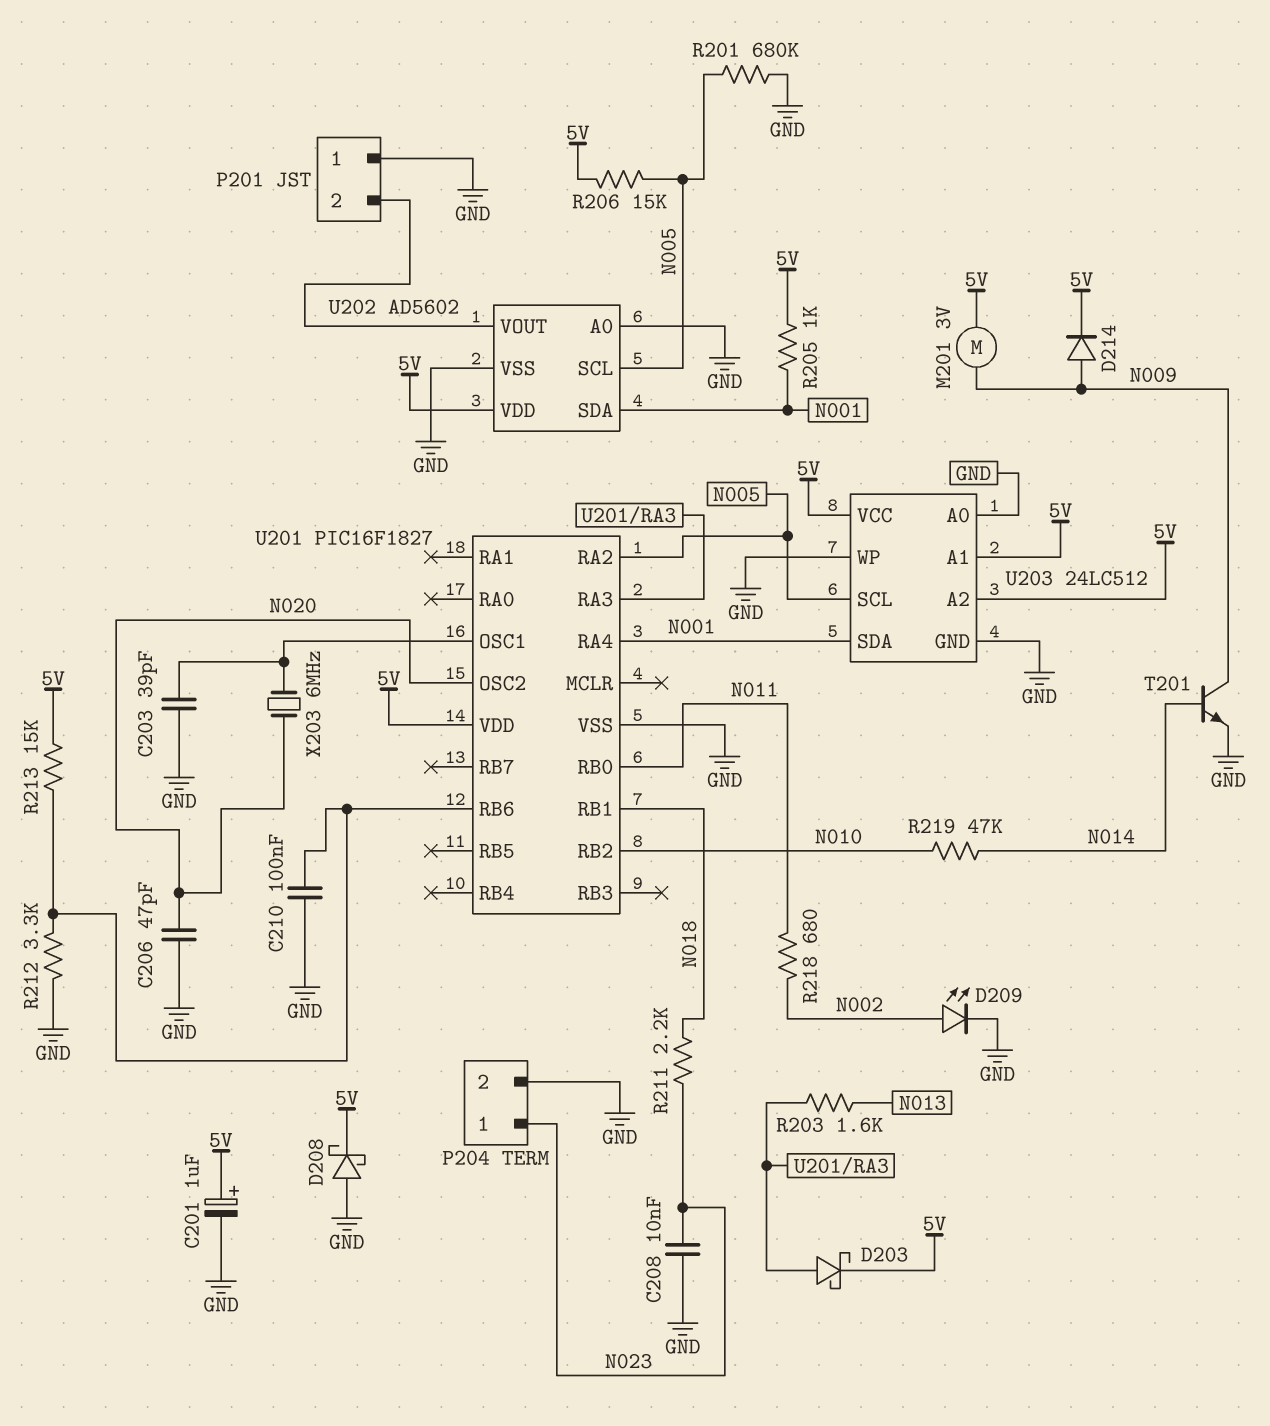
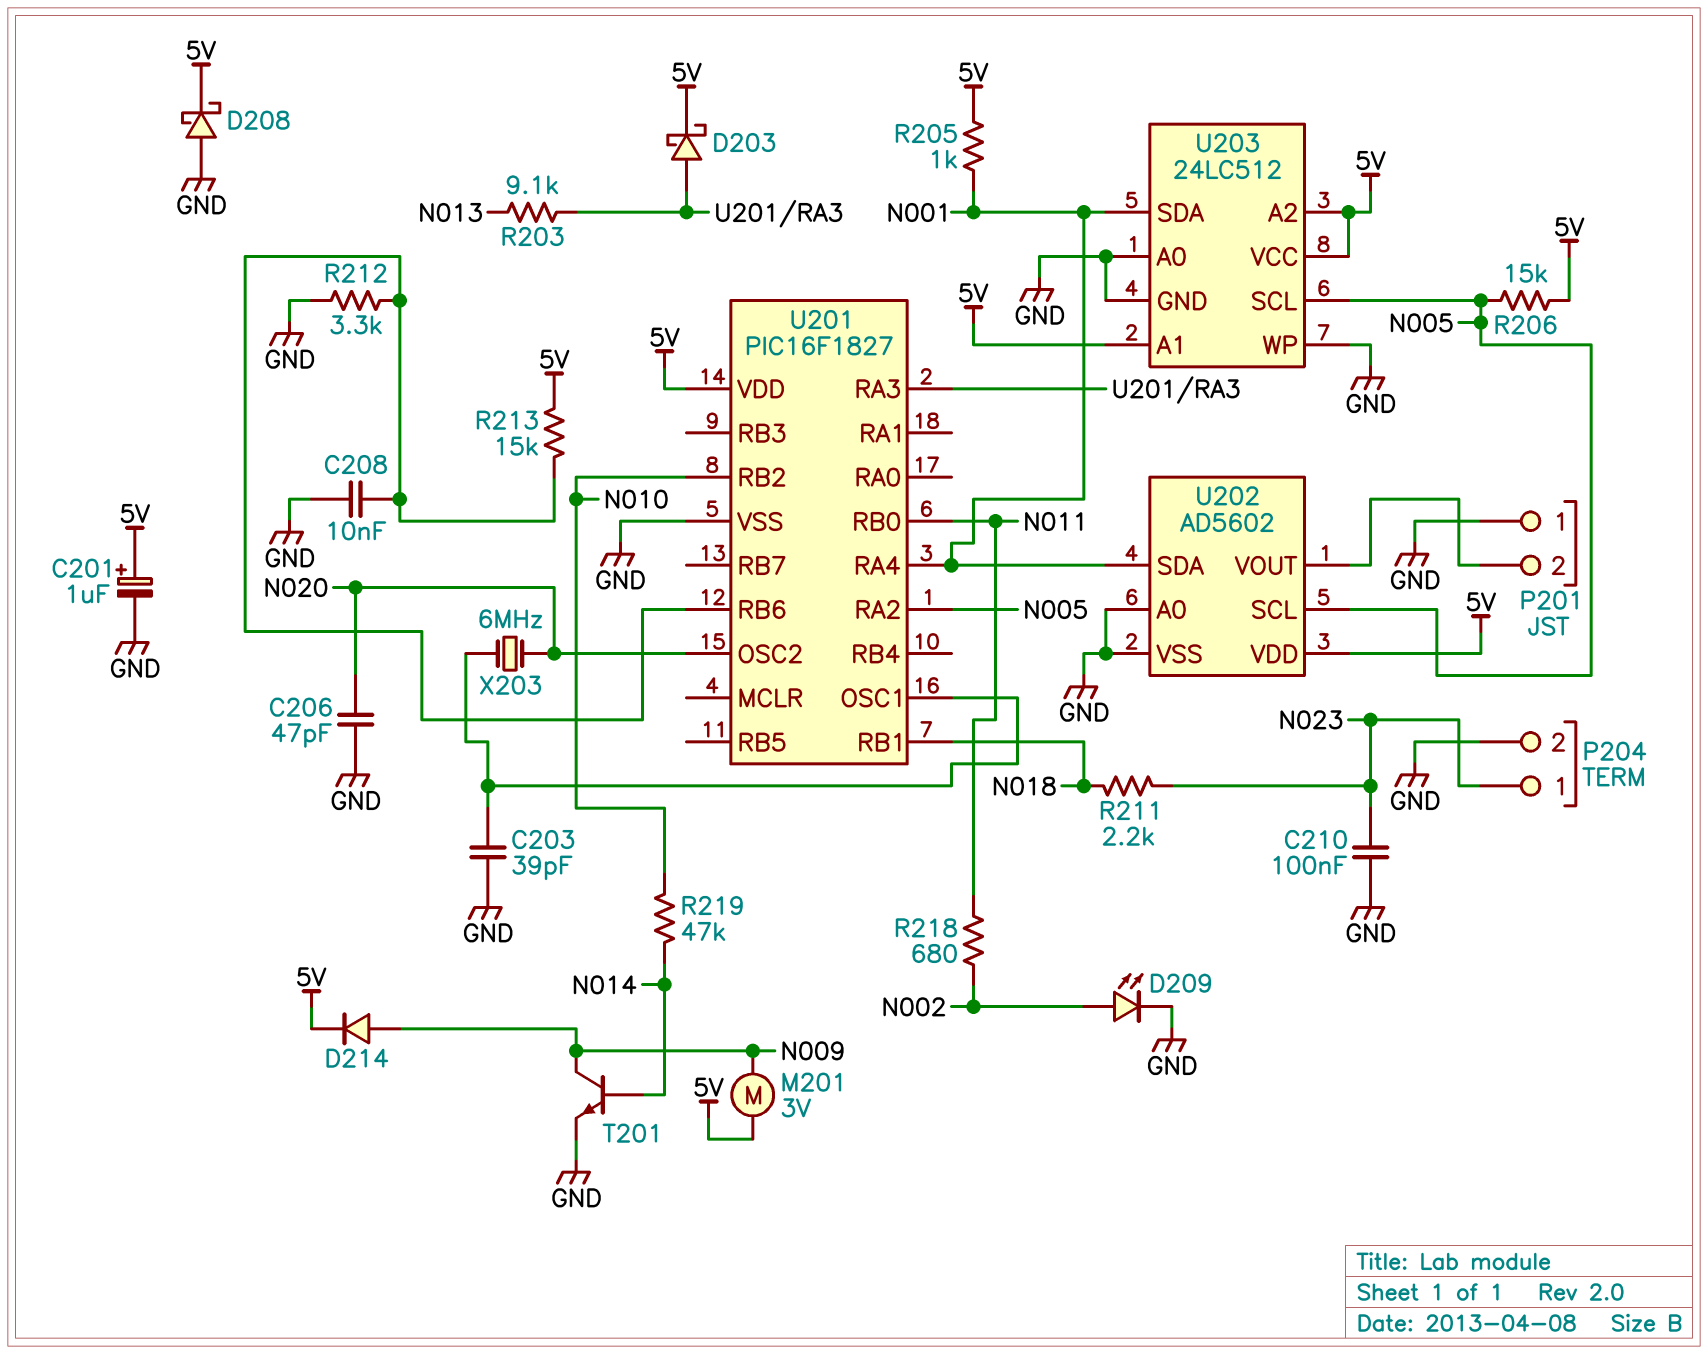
C208: 10nF (GND, N023) -> 10nF (GND, U201/RB6)
C210: 100nF (GND, U201/RB6) -> 100nF (GND, N023)
R201: 680k (GND, N005) -> none
R203: 1.6k (N013, U201/RA3) -> 9.1k (N013, U201/RA3)

